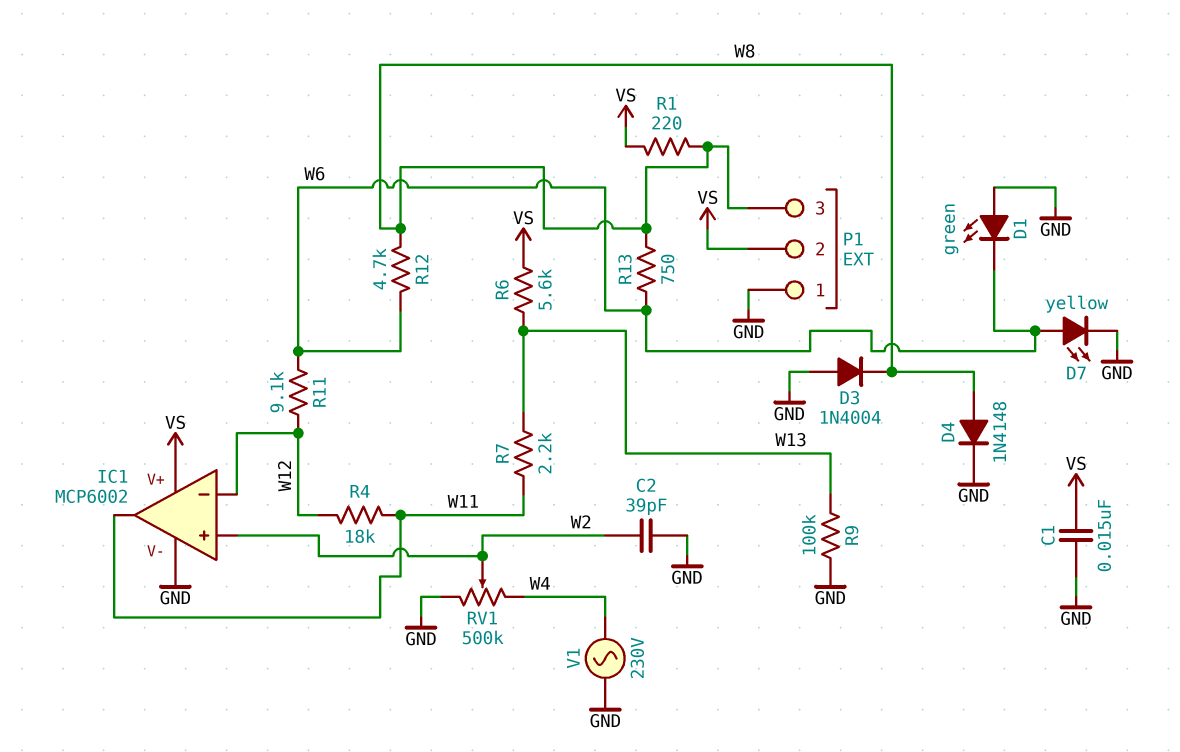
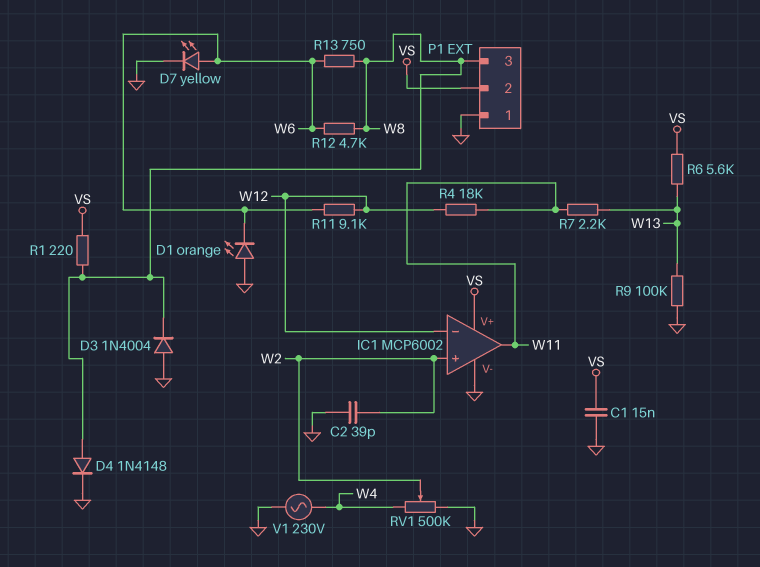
D1: LED green (A GND, K W6) -> LED orange (A GND, K W6)

